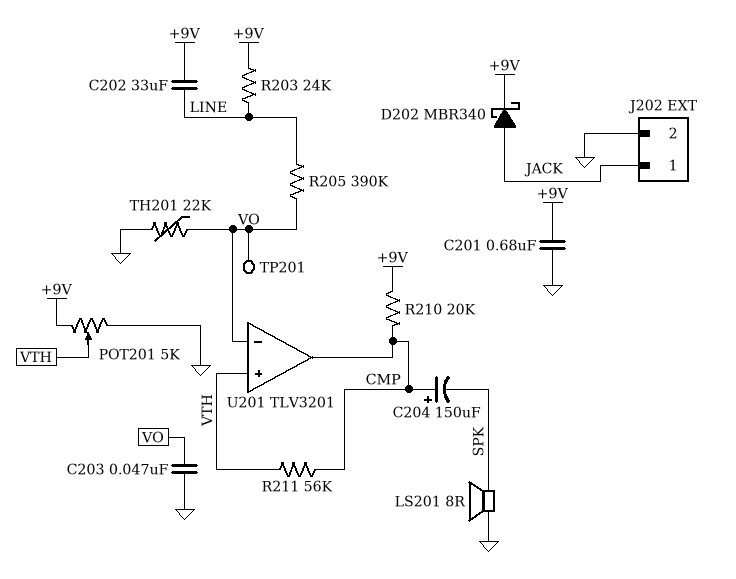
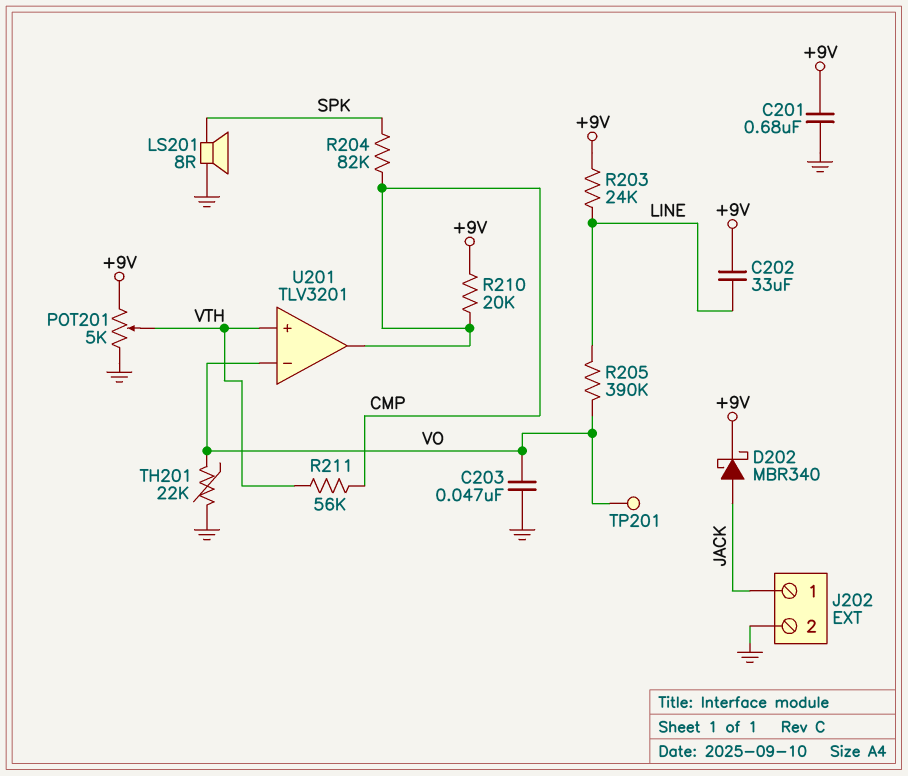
C204: 150uF (plus CMP, minus SPK) -> none
R204: none -> 82k (CMP, SPK)

